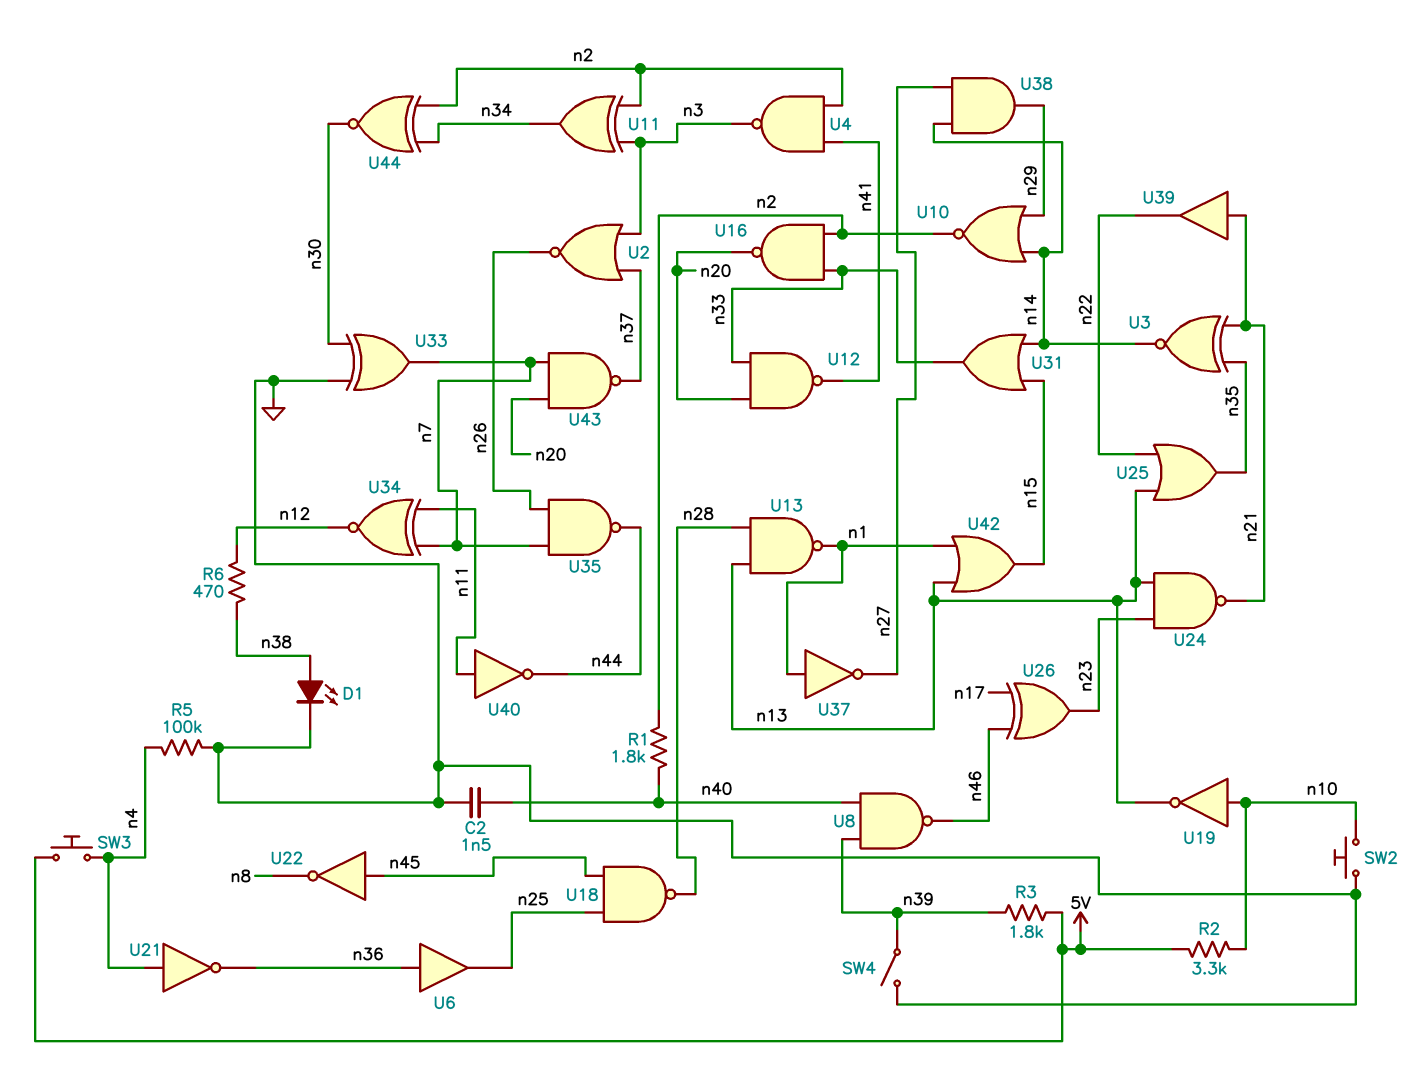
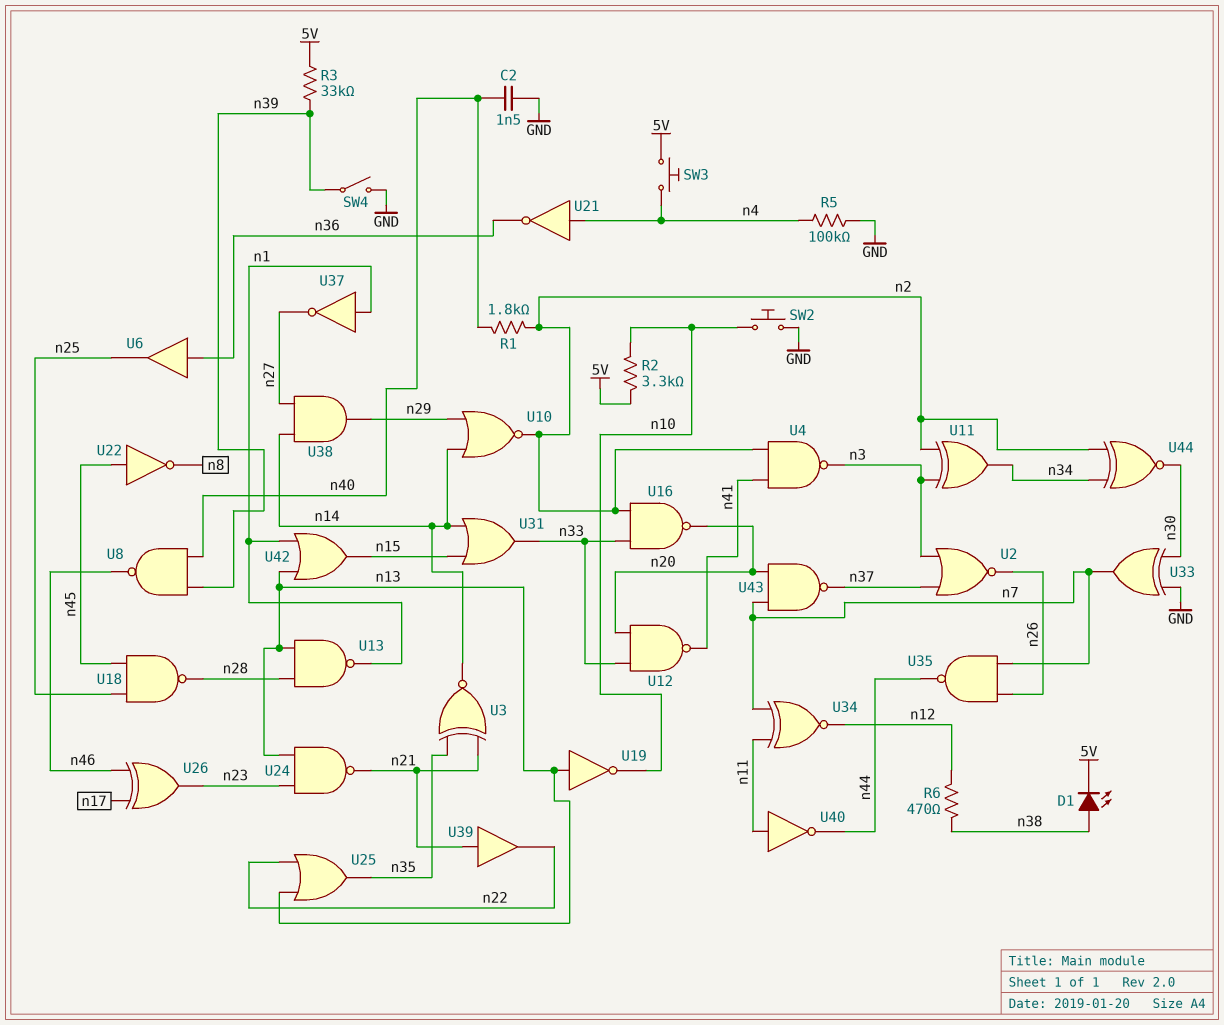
D1: LED (A n38, K GND) -> LED (A n38, K 5V)
R3: 1.8k (5V, n39) -> 33k (5V, n39)
U19: NOT (in n10, out n13) -> NOT (in n13, out n10)

